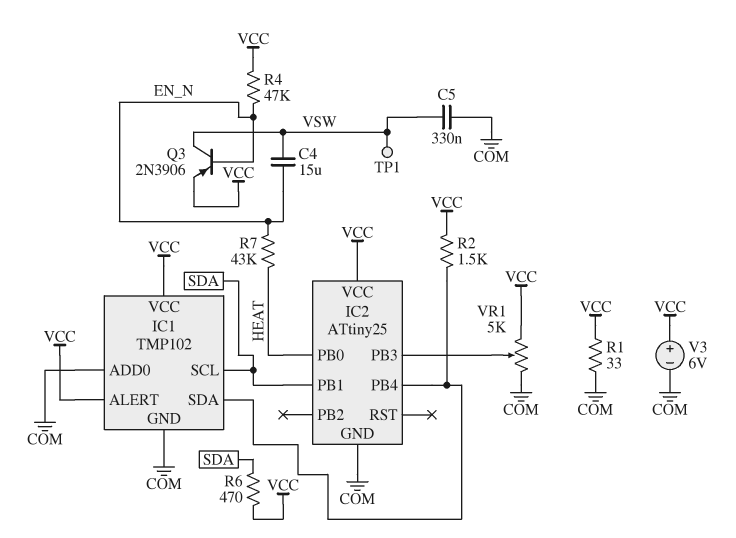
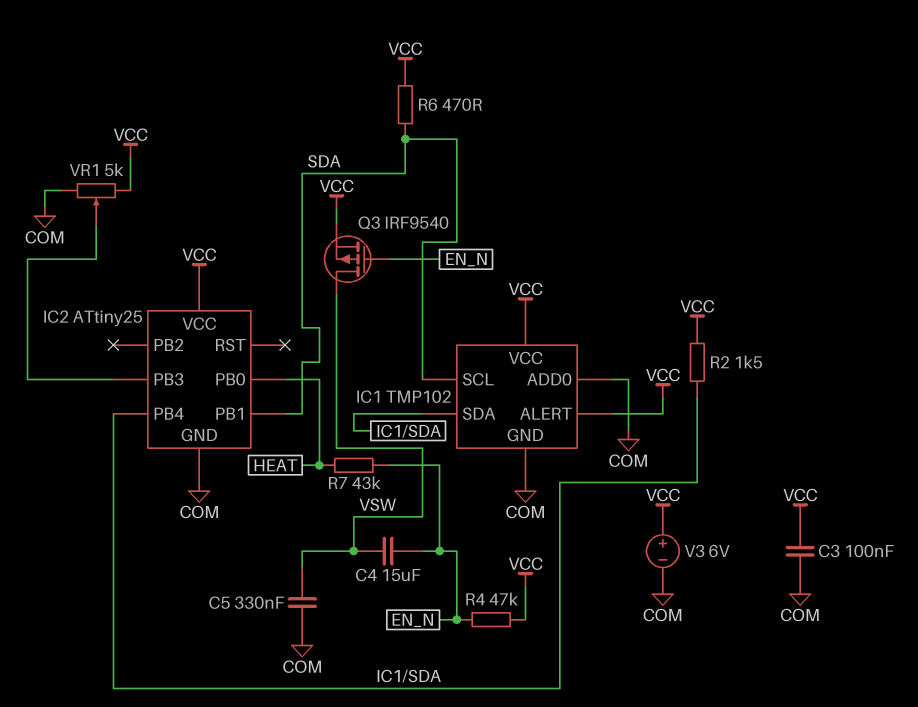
C3: none -> 100nF (COM, VCC)
Q3: PNP 2N3906 (B EN_N, C VSW, E VCC) -> PMOS IRF9540 (G EN_N, D VSW, S VCC)
R1: 33 (COM, VCC) -> none
TP1: test point (VSW) -> none

